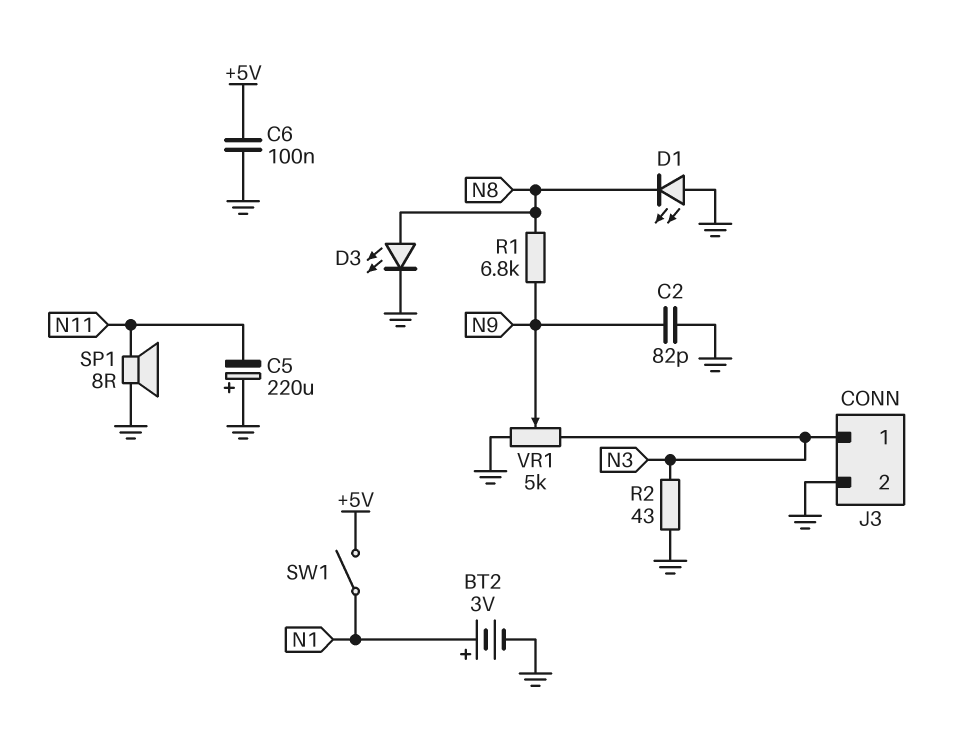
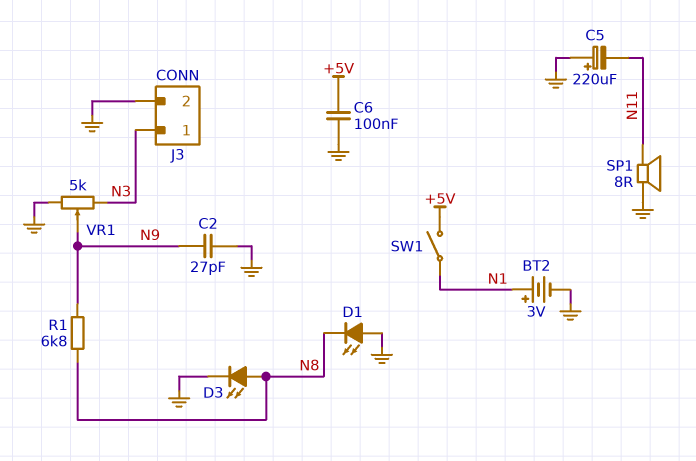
C2: 82pF (GND, N9) -> 27pF (GND, N9)
R2: 43 (GND, N3) -> none

